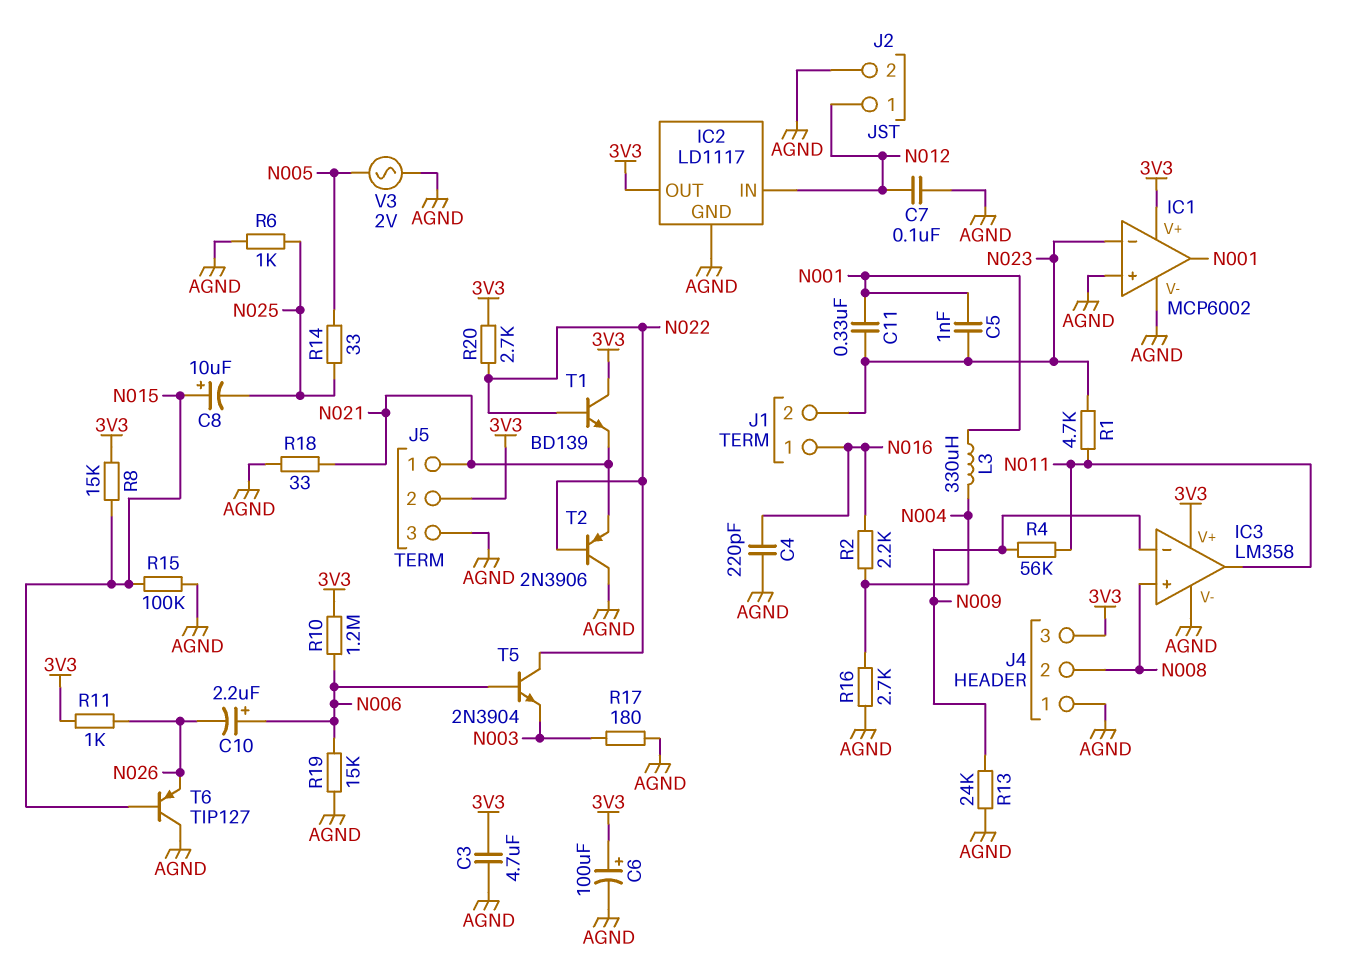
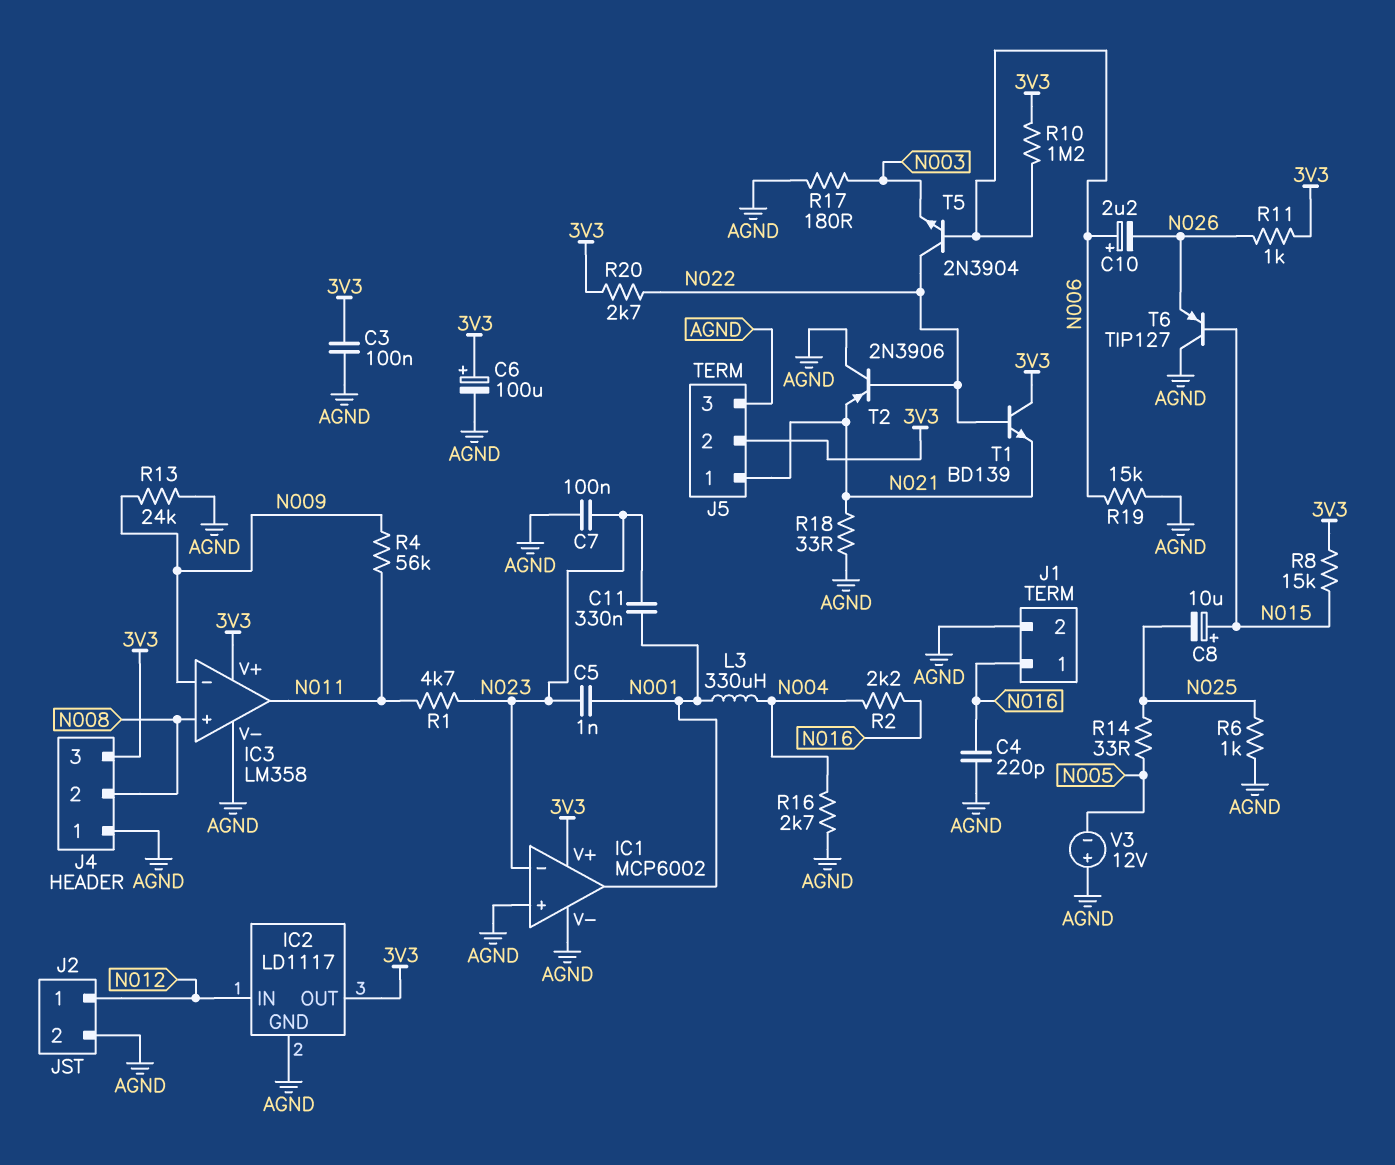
C3: 4.7uF (3V3, AGND) -> 100nF (3V3, AGND)
C7: 100nF (AGND, N012) -> 100nF (AGND, N023)
J1 pin 2: N023 -> AGND
R15: 100k (AGND, N015) -> none
V3: AC 2V (AGND, N005) -> 12V (plus AGND, minus N005)

